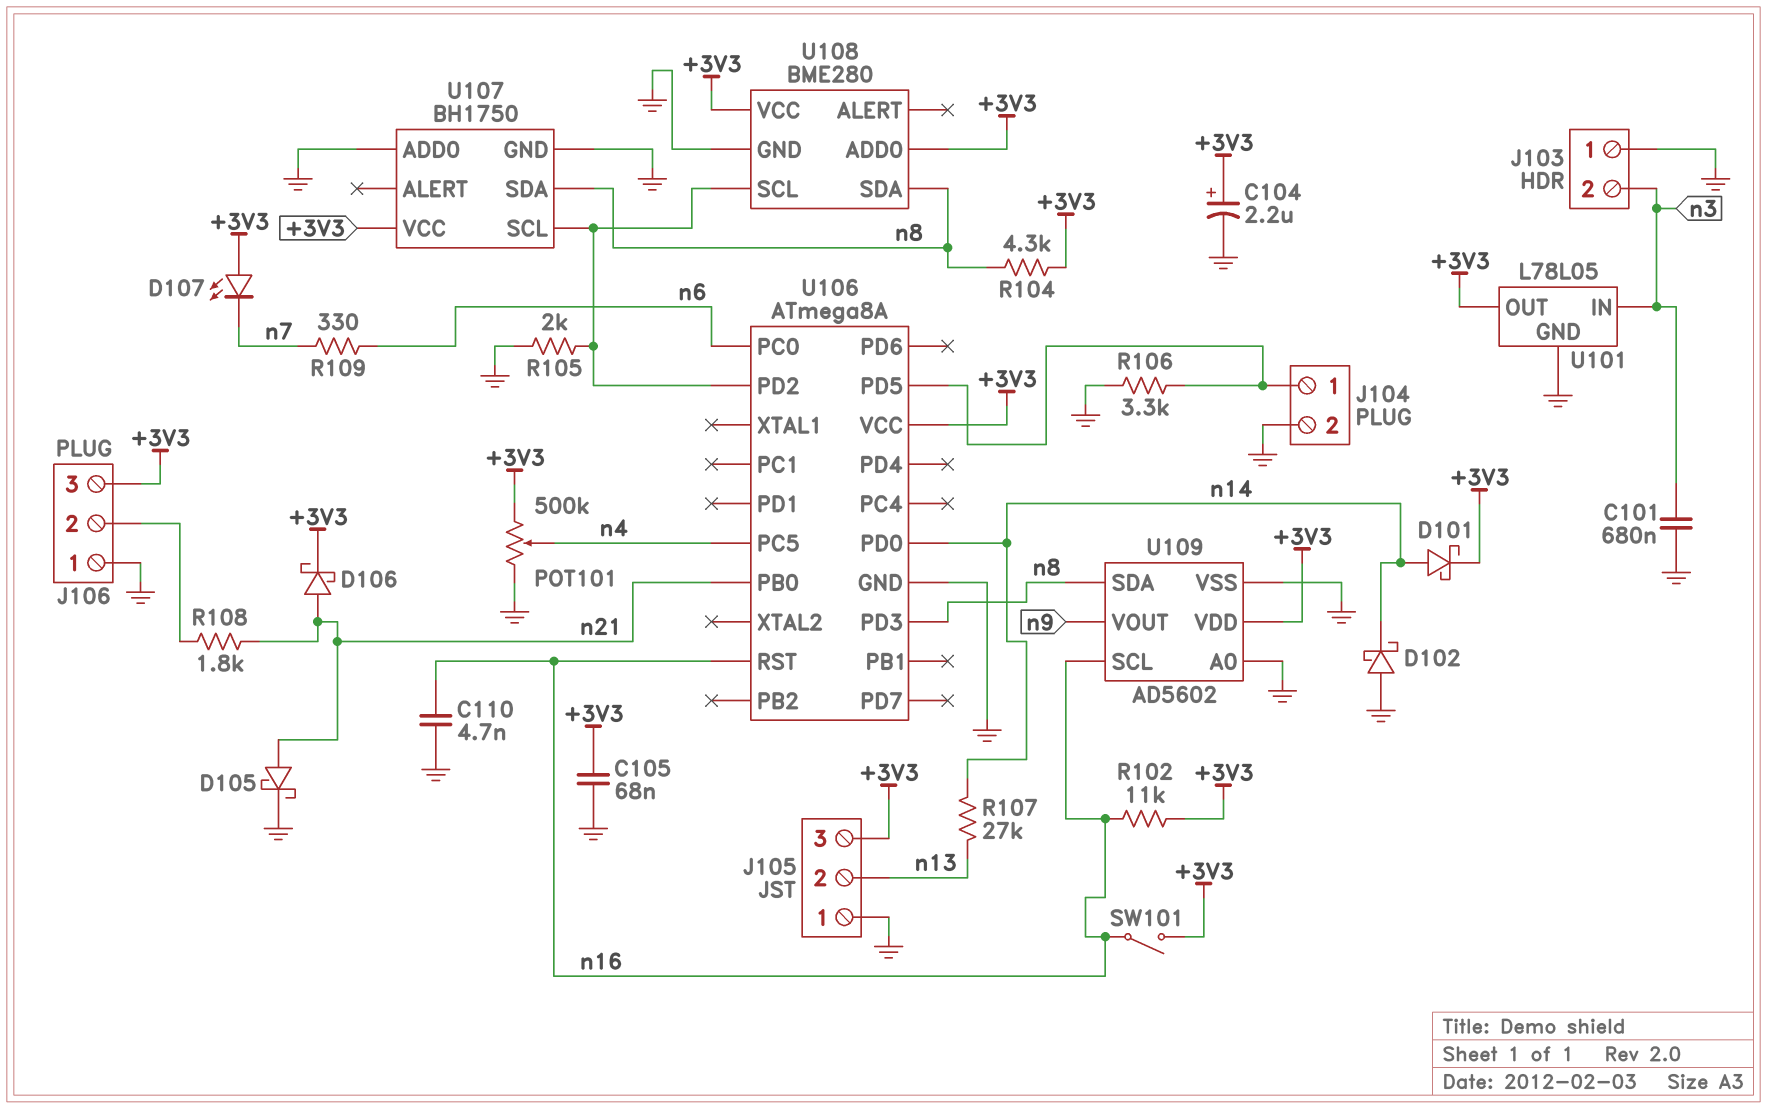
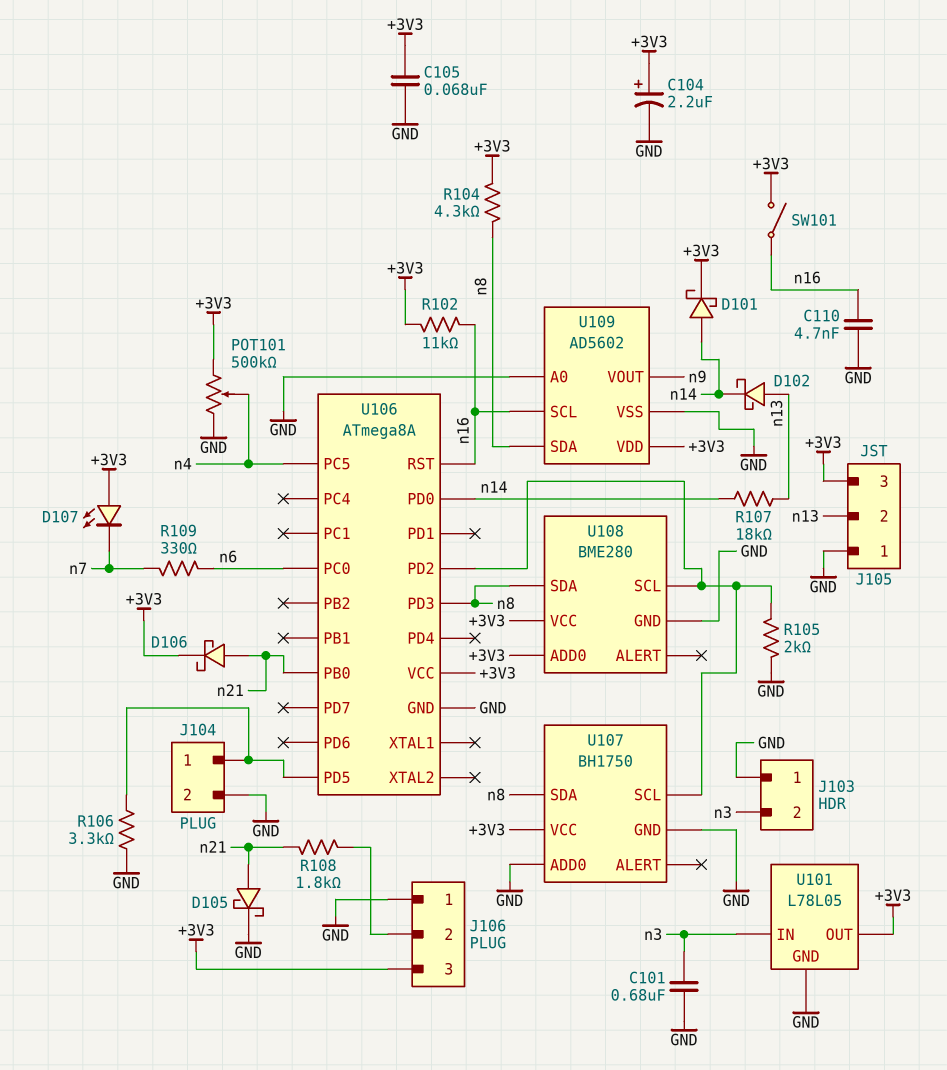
D102: schottky (A GND, K n14) -> schottky (A n13, K n14)
R107: 27k (n13, n14) -> 18k (n13, n14)

